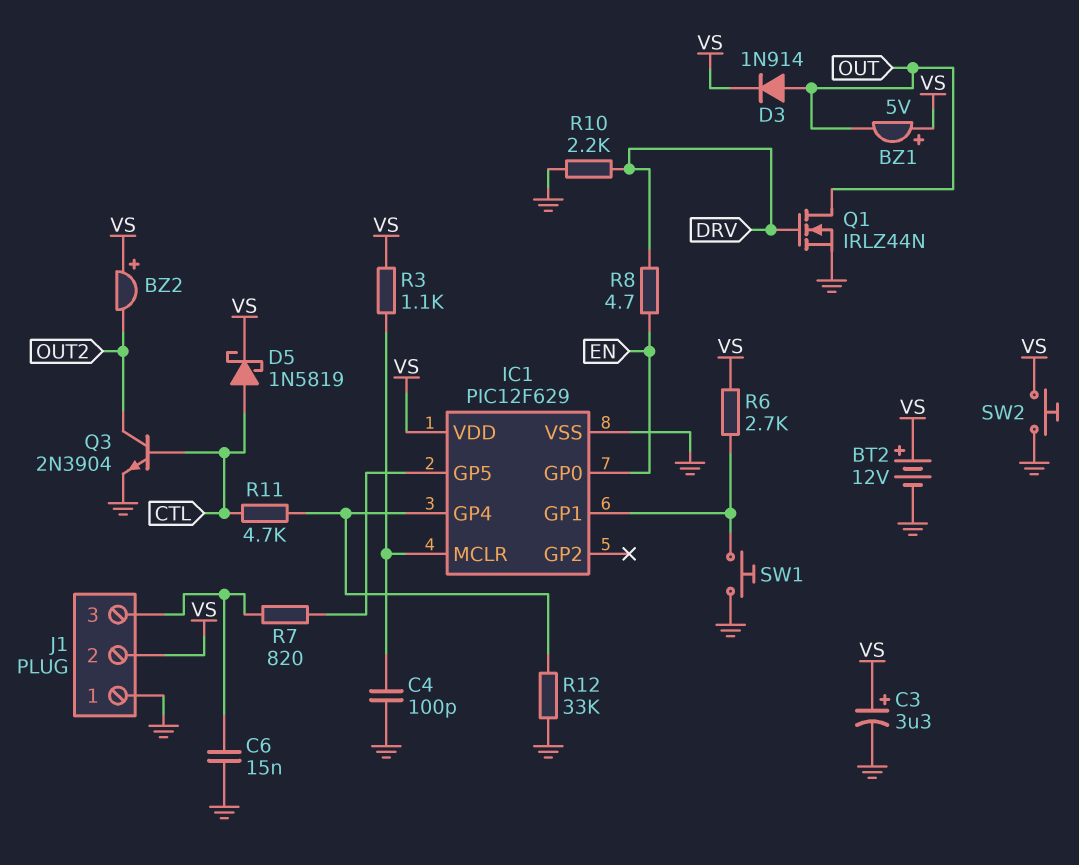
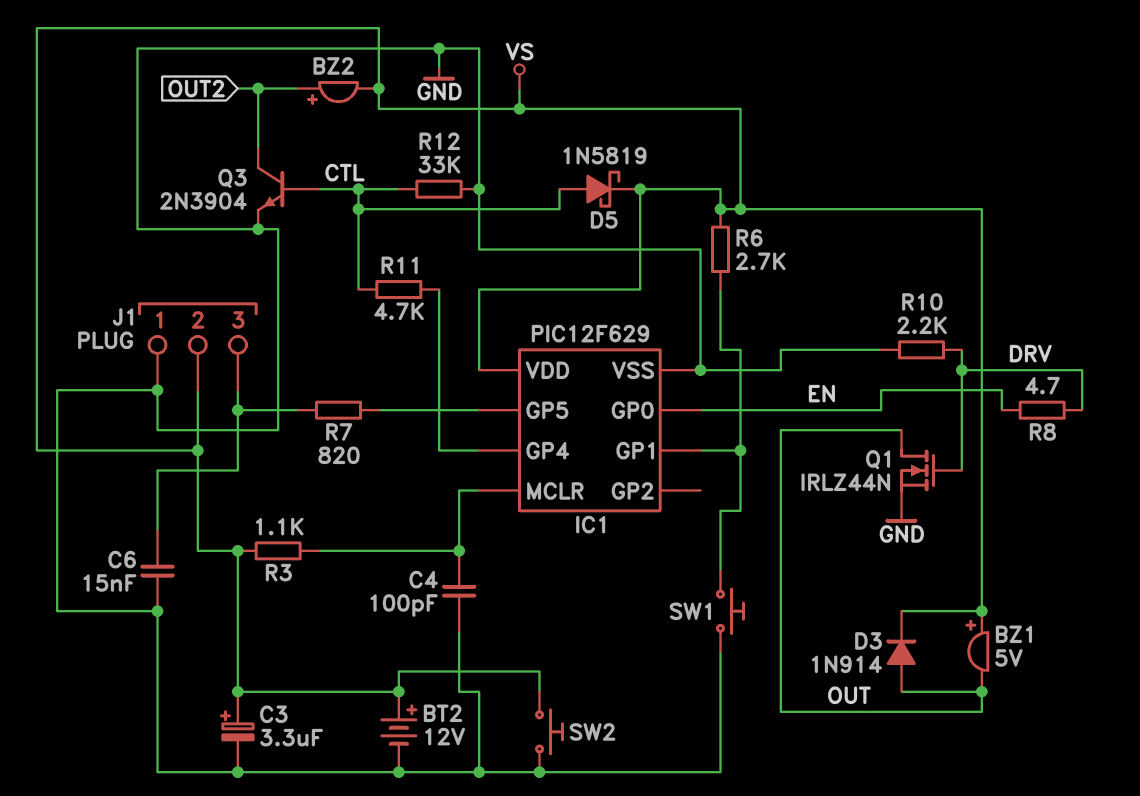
BZ2: buzzer (plus VS, minus OUT2) -> buzzer (plus OUT2, minus VS)
R12: 33k (GND, IC1/GP4) -> 33k (CTL, GND)

